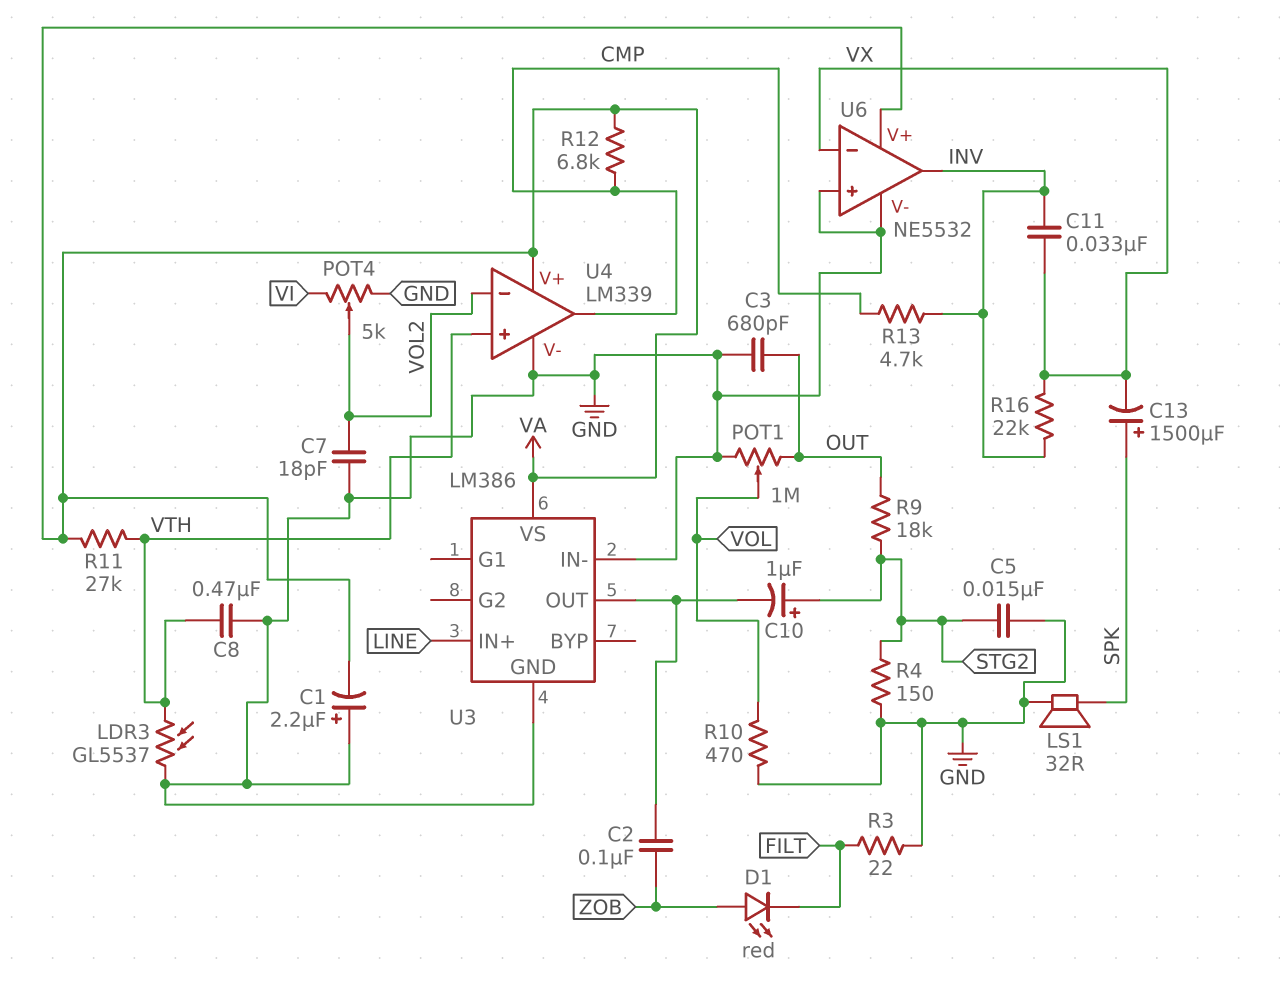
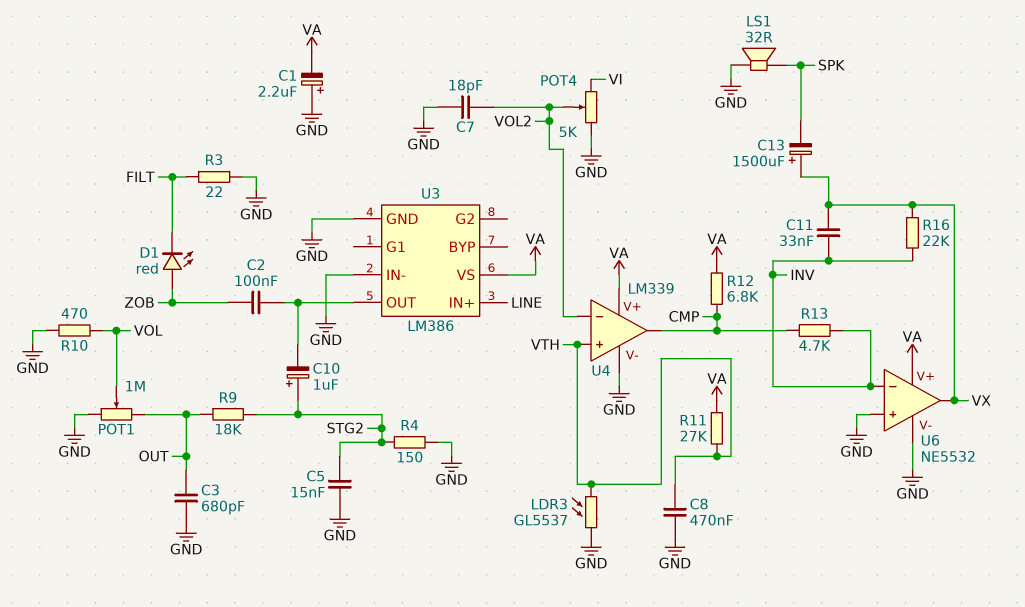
C13: 1500uF (plus SPK, minus VX) -> 1500uF (plus VX, minus SPK)
U6 pin in-: VX -> INV
U6 pin out: INV -> VX

